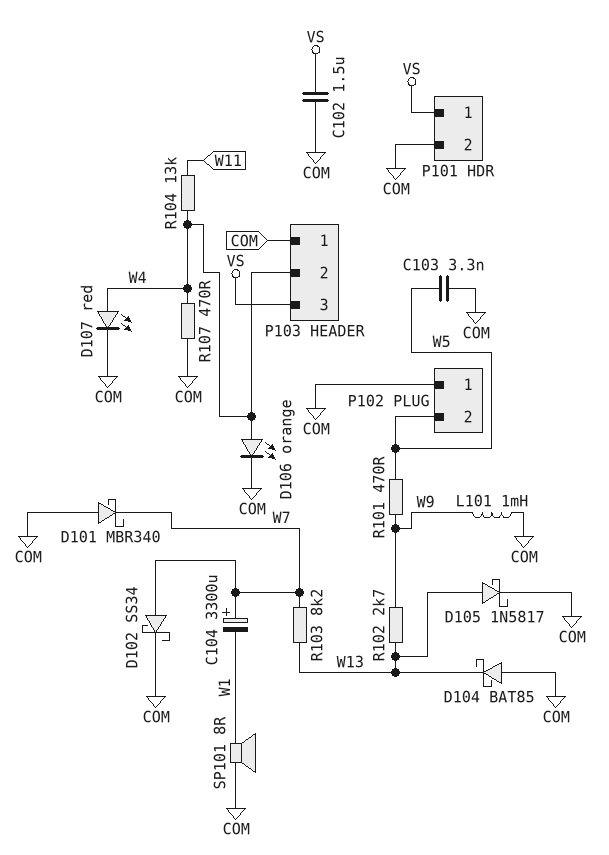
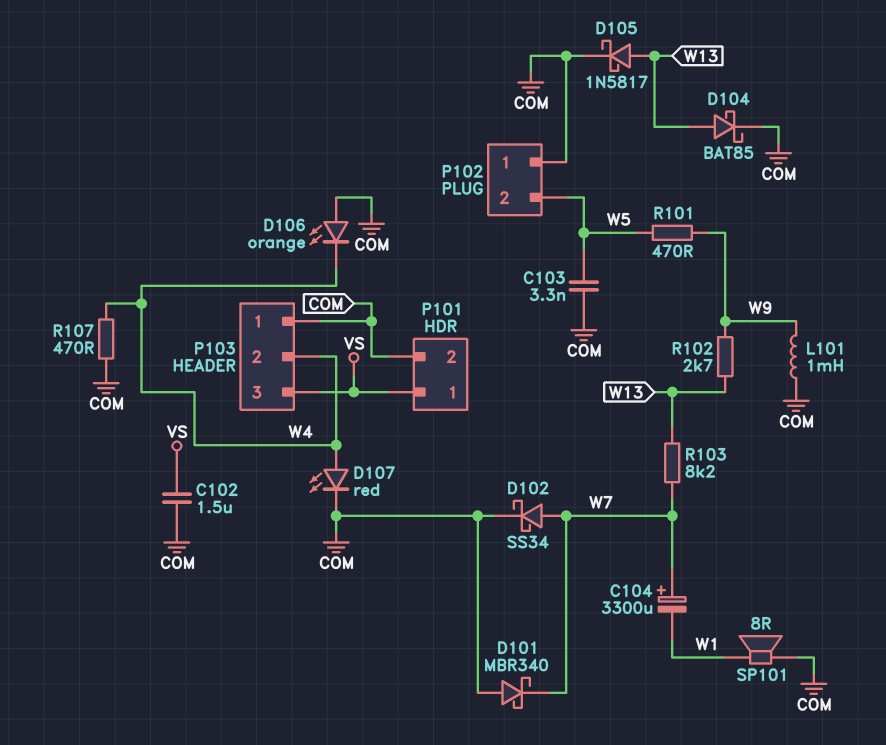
D104: schottky BAT85 (A COM, K W13) -> schottky BAT85 (A W13, K COM)
D106: LED orange (A W4, K COM) -> LED orange (A COM, K W4)
R104: 13k (W4, W11) -> none

